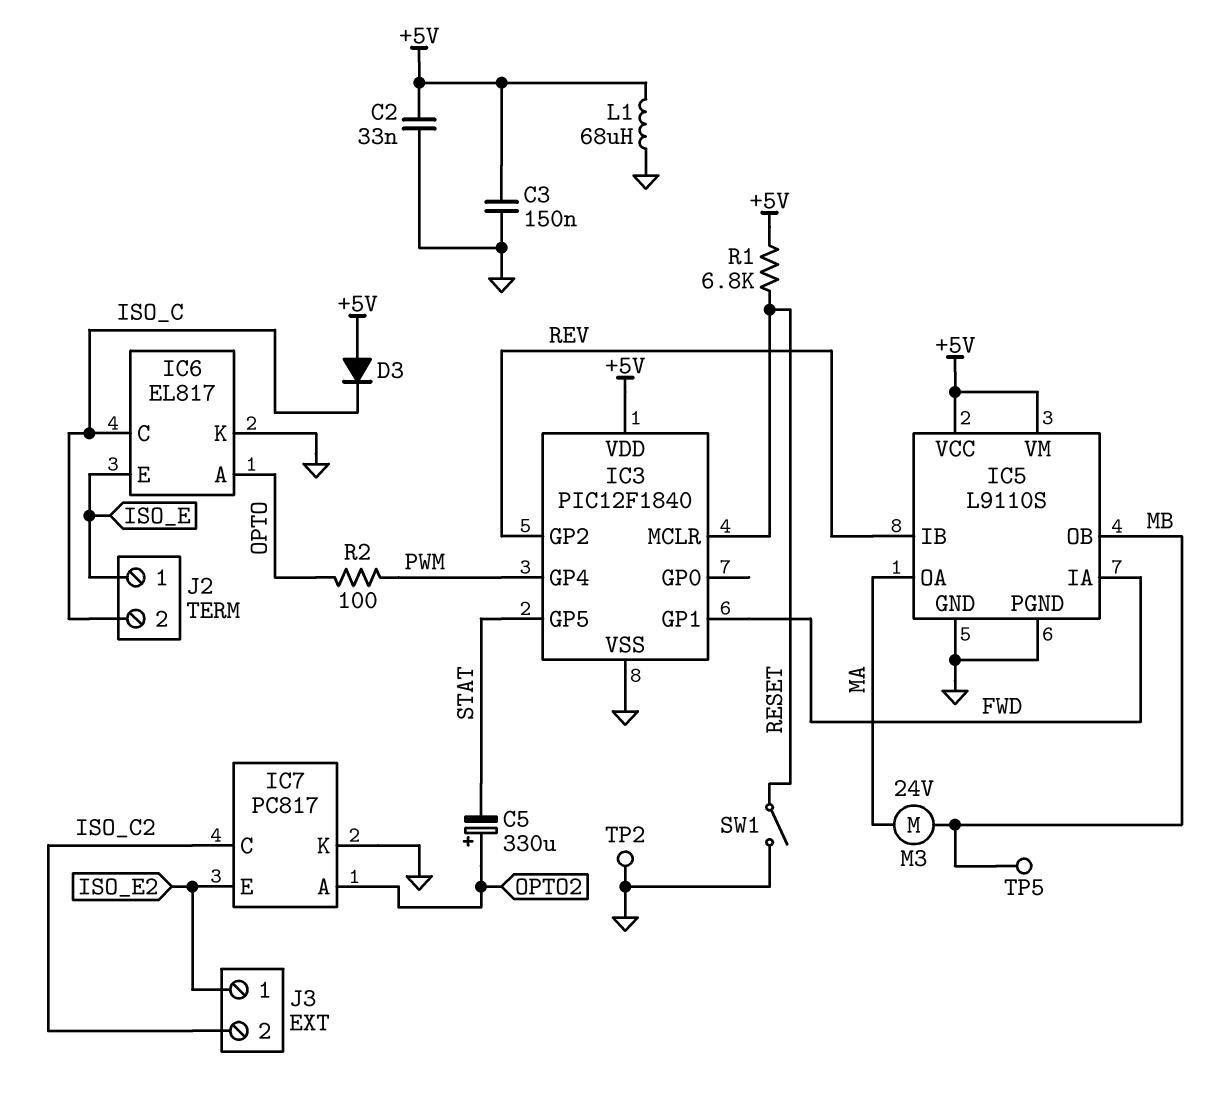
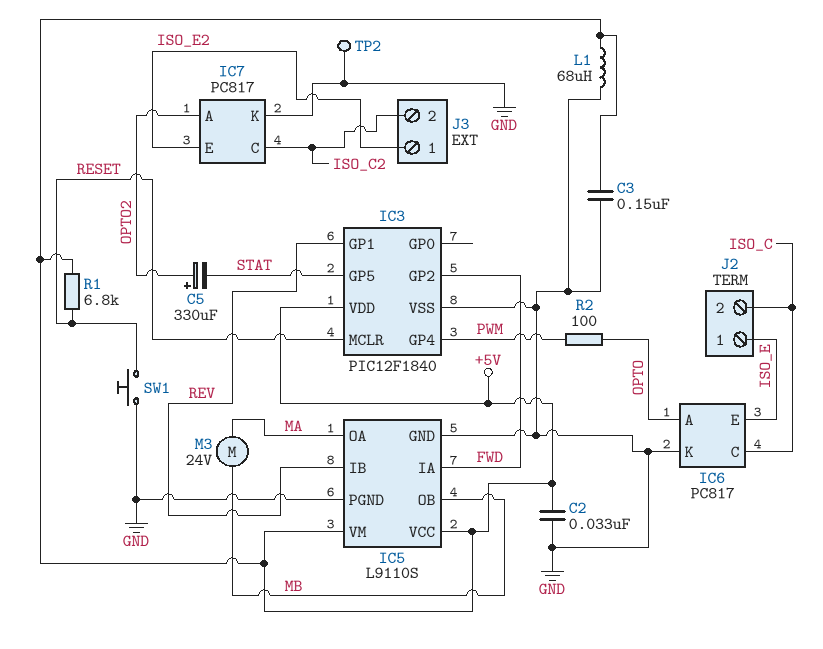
D3: diode (A +5V, K ISO_C) -> none
IC3 pin GP1: FWD -> REV
IC3 pin GP2: REV -> FWD
IC6: EL817 -> PC817
SW1: switch (GND, RESET) -> button (GND, RESET)
TP5: test point (MB) -> none

